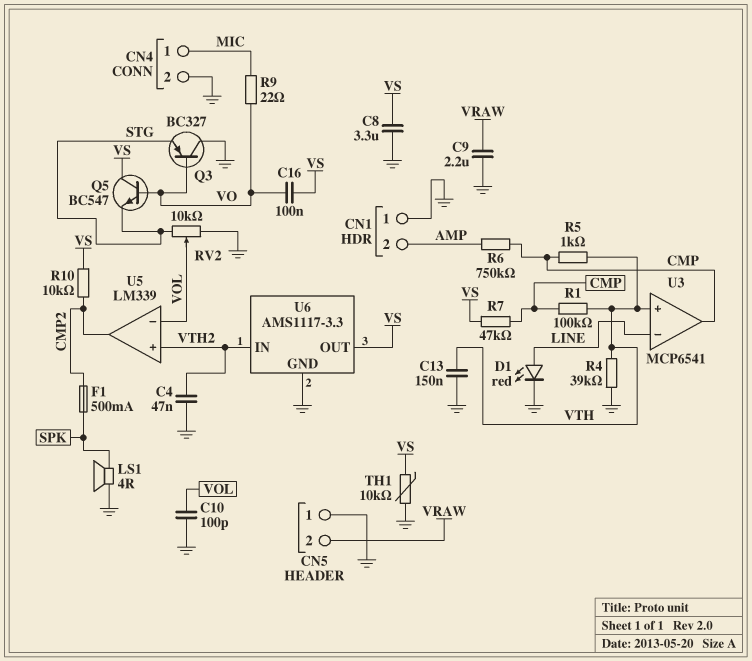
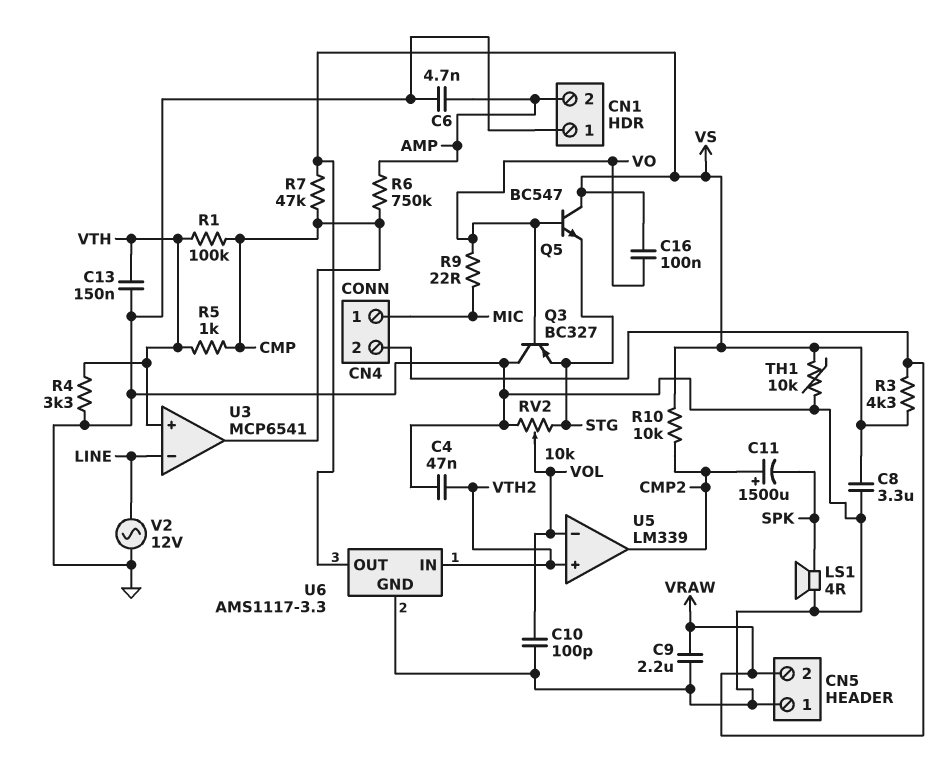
C6: none -> 4.7nF (AMP, GND)
C11: none -> 1500uF (plus CMP2, minus SPK)
CN4 pin 2: GND -> VRAW
D1: LED red (A LINE, K GND) -> none
F1: 500mA (CMP2, SPK) -> none
R3: none -> 4.3k (VRAW, VS)
R4: 39k (GND, VTH) -> 3.3k (GND, VTH)
V2: none -> AC 12V (GND, LINE)

